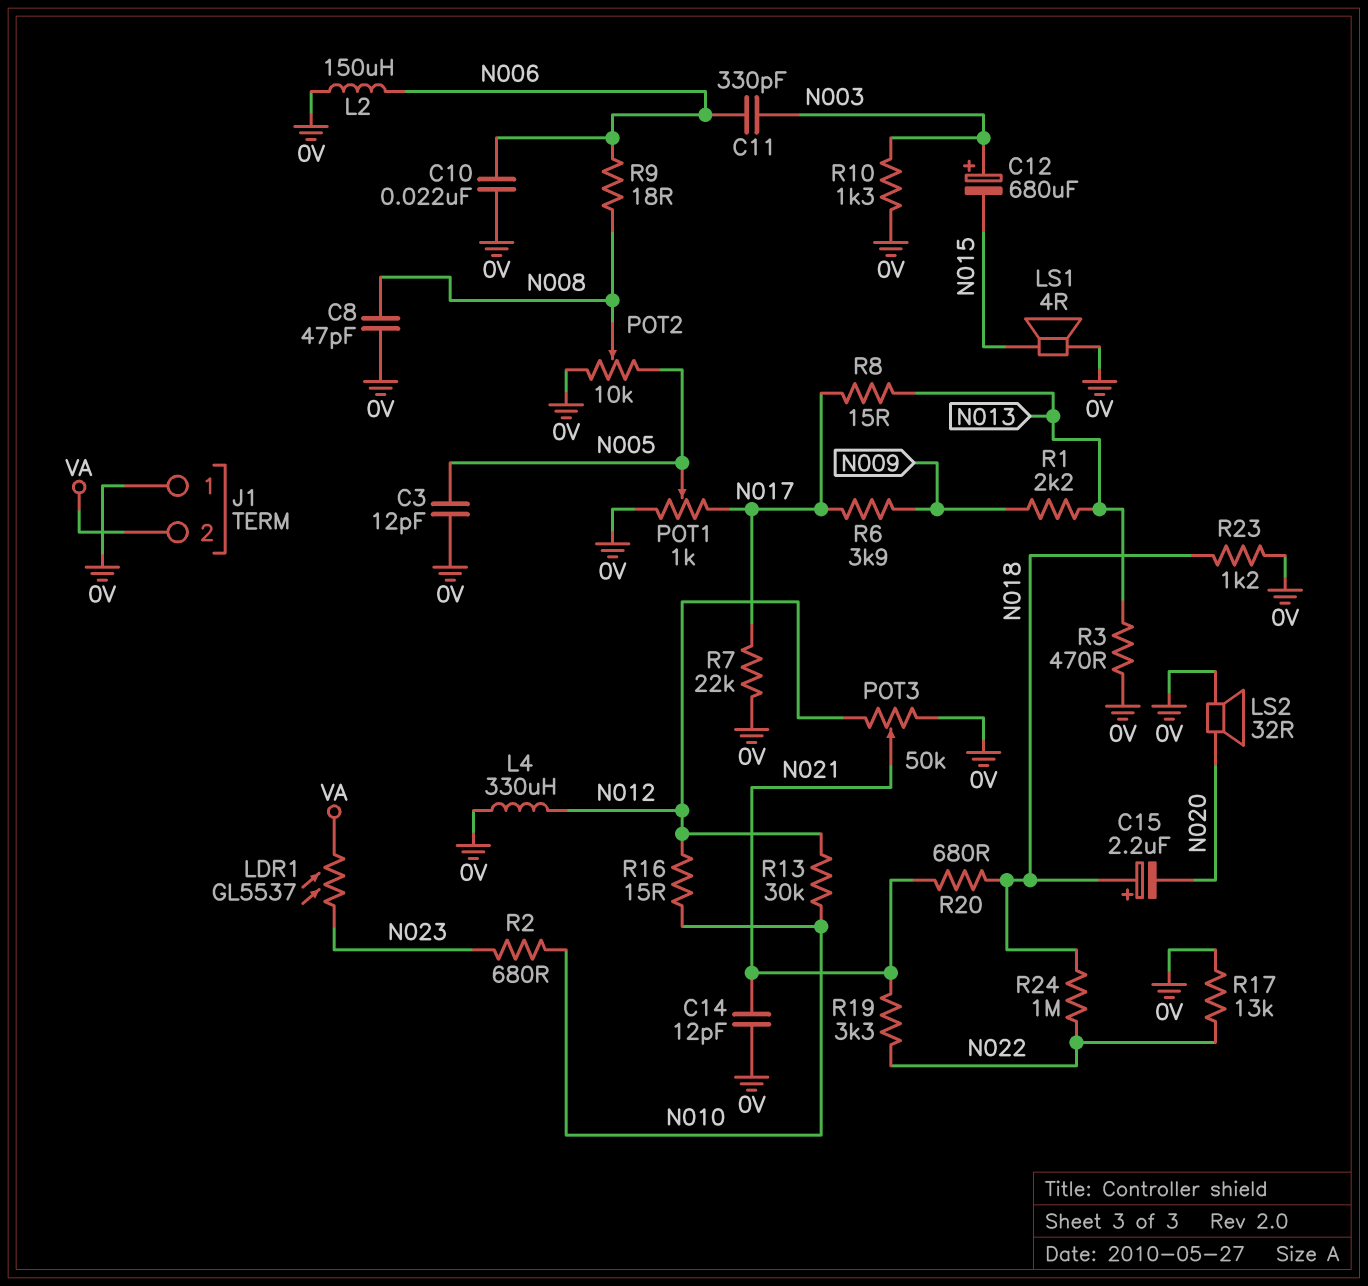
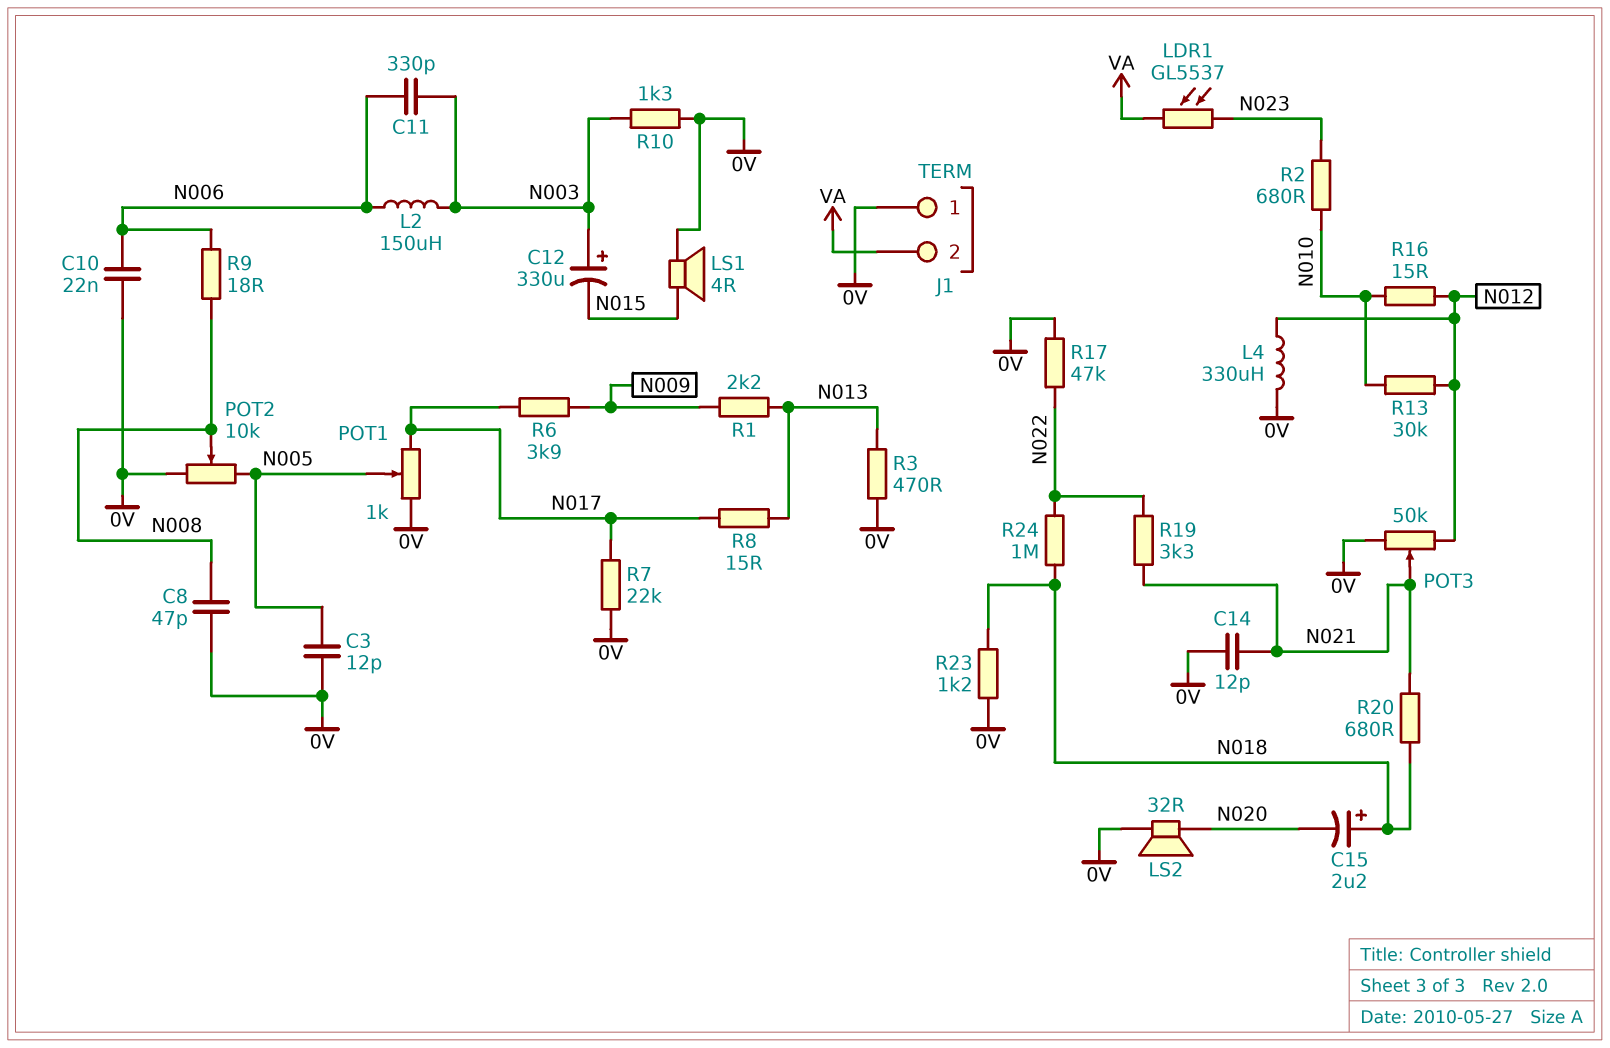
C12: 680uF (plus N003, minus N015) -> 330uF (plus N003, minus N015)
L2: 150uH (0V, N006) -> 150uH (N003, N006)
R17: 13k (0V, N022) -> 47k (0V, N022)

